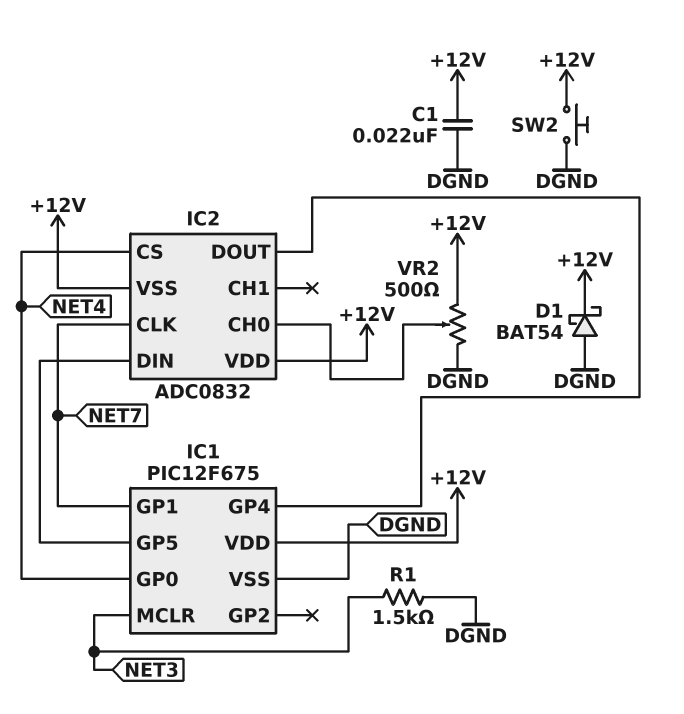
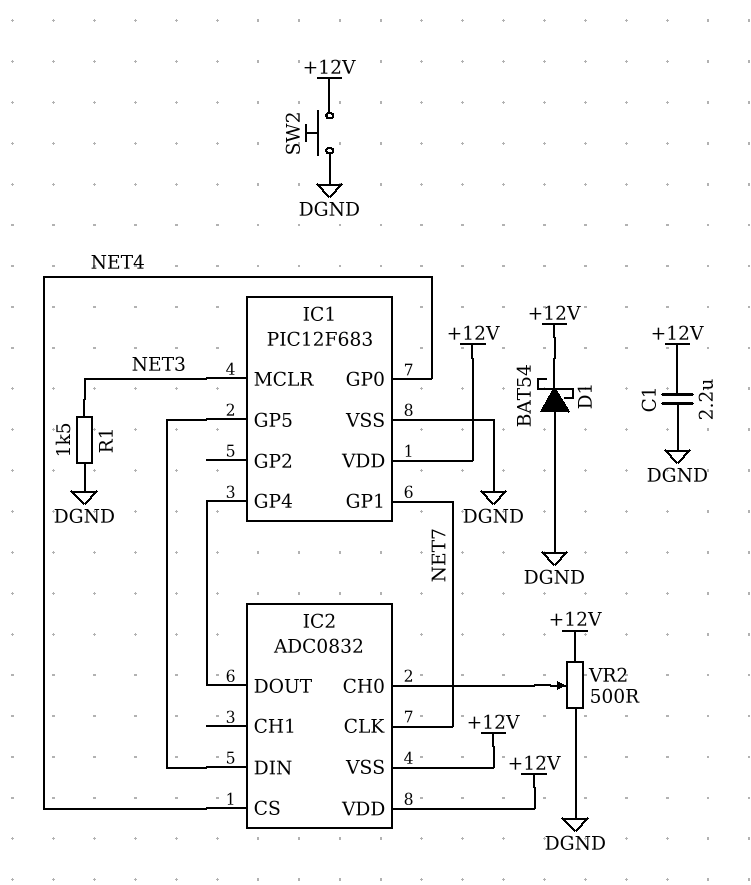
C1: 22nF (+12V, DGND) -> 2.2uF (+12V, DGND)
IC1: PIC12F675 -> PIC12F683

